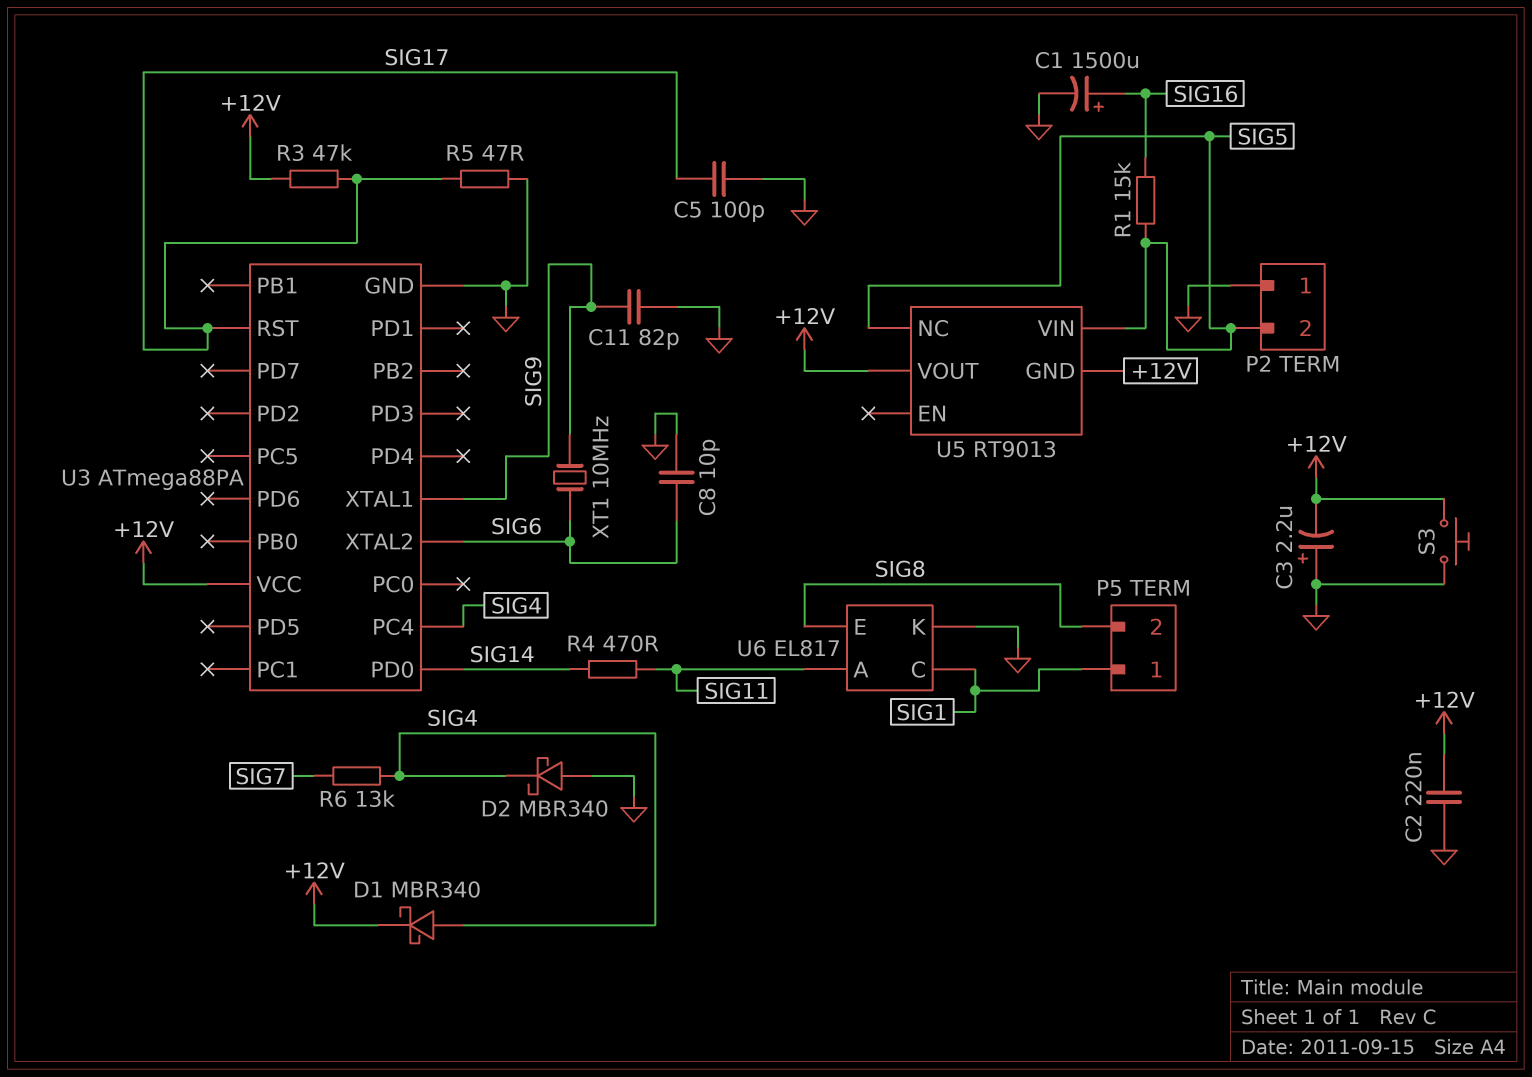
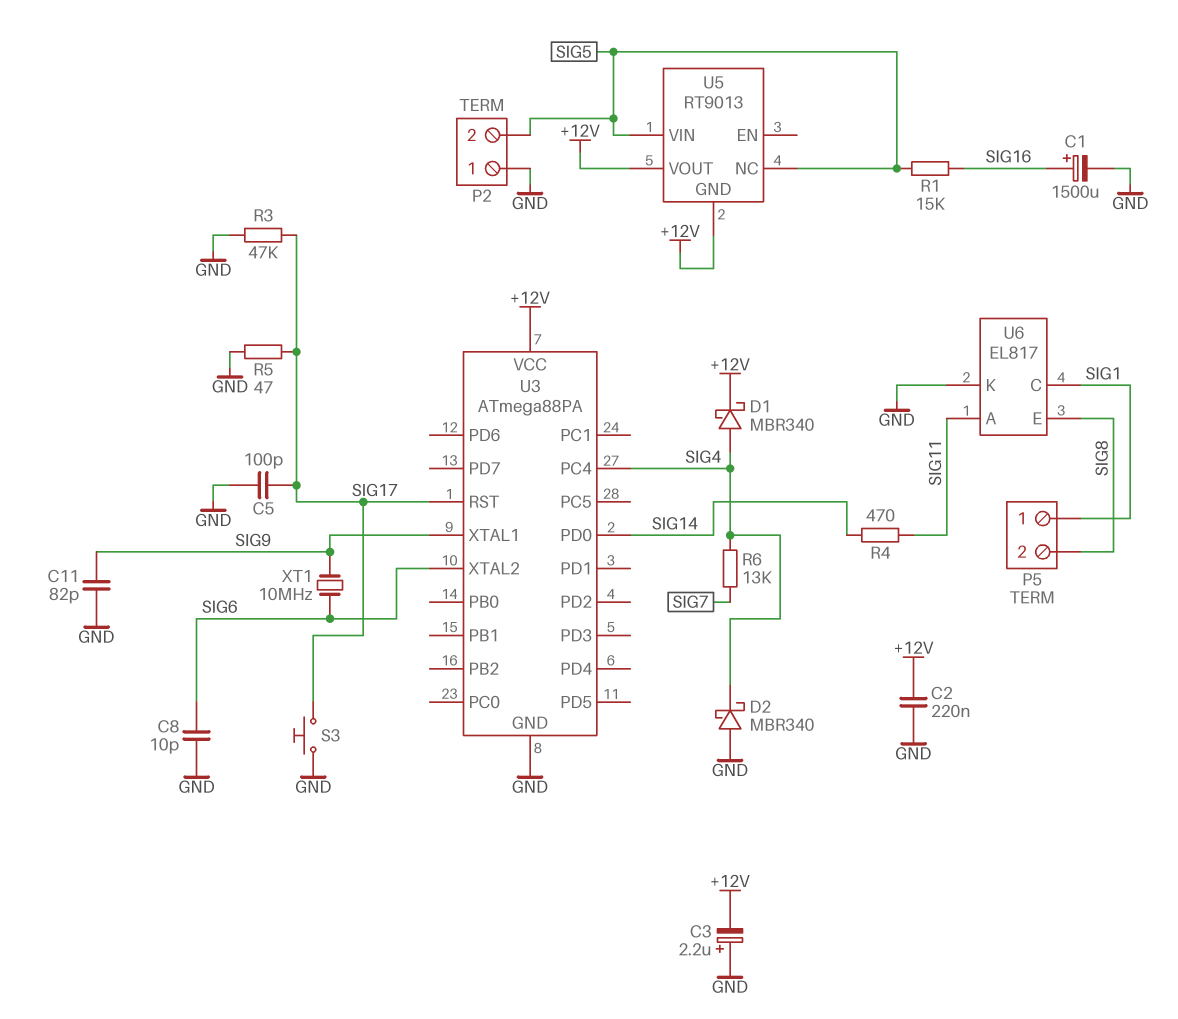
R3: 47k (+12V, SIG17) -> 47k (GND, SIG17)
S3: button (+12V, GND) -> button (GND, SIG17)

